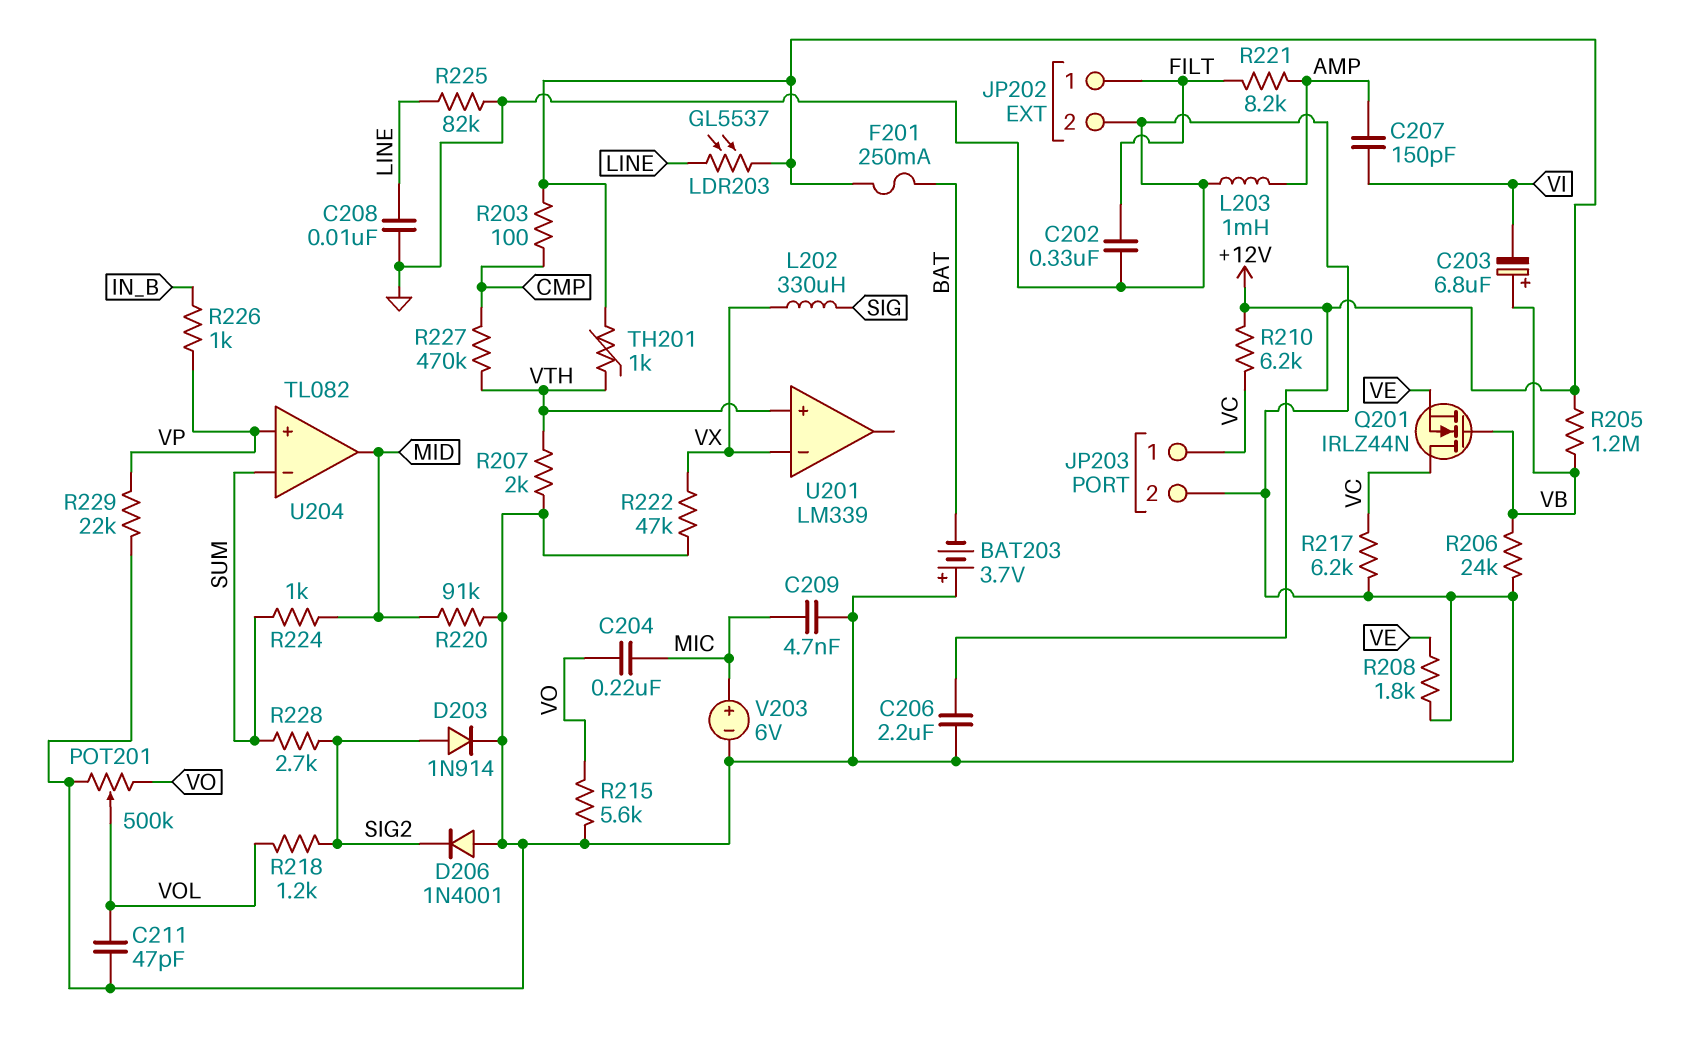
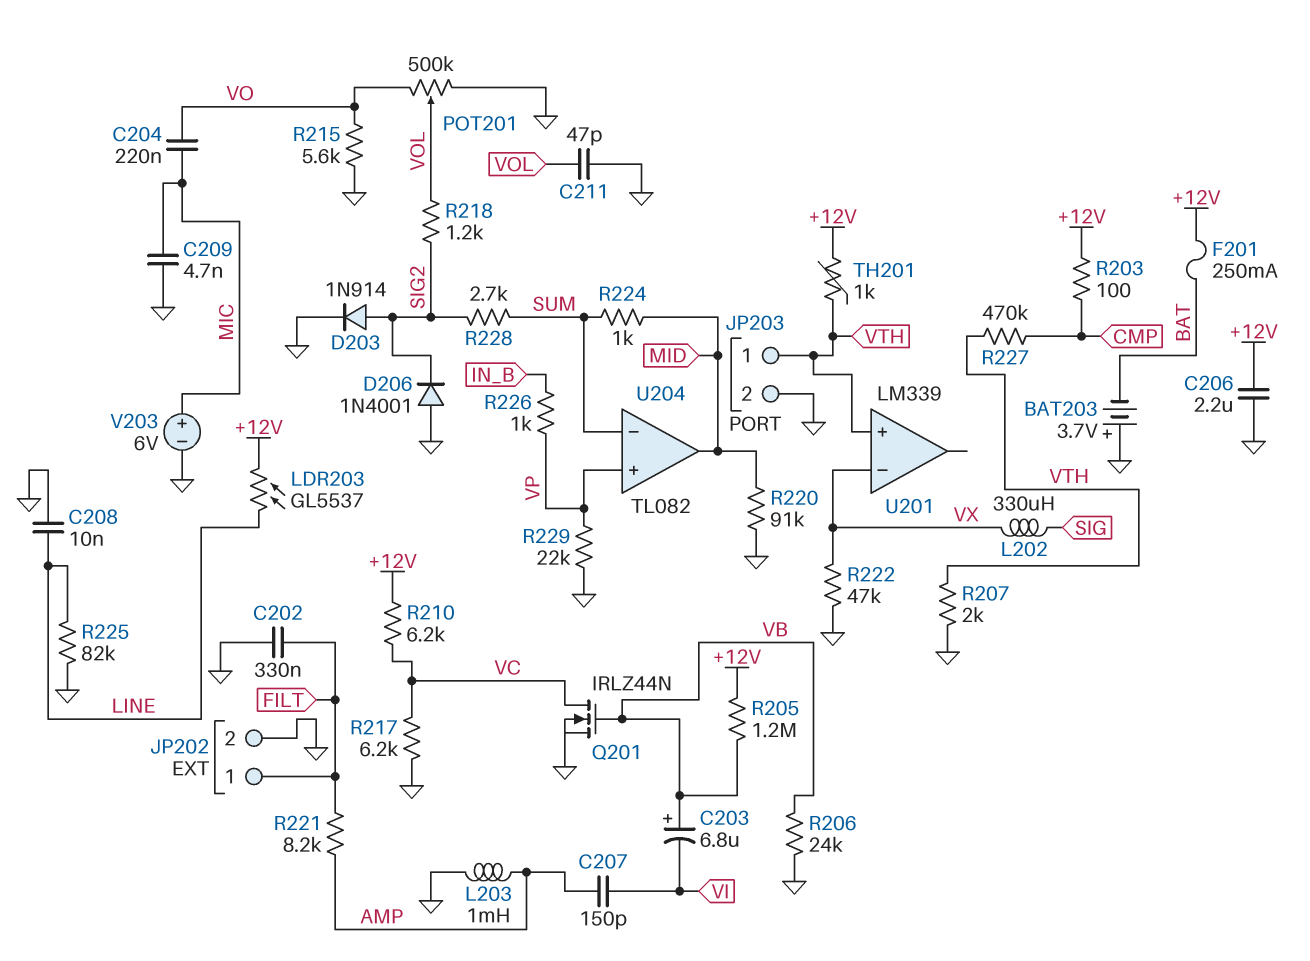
JP203 pin 1: VC -> VTH
Q201: NMOS IRLZ44N (G VB, D VC, S VE) -> NMOS IRLZ44N (G VB, D VC, S GND)
R208: 1.8k (GND, VE) -> none

